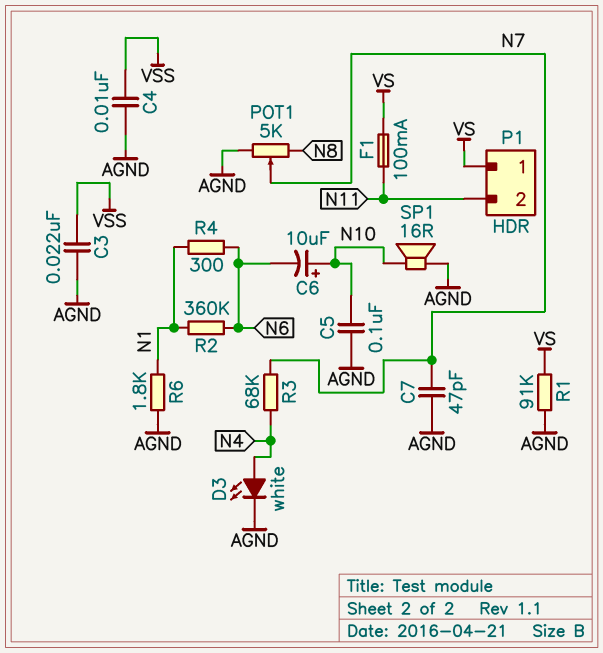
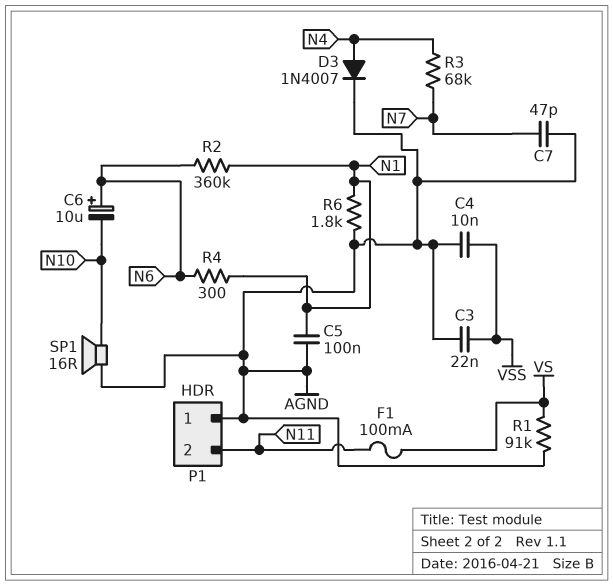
C5: 100nF (AGND, N10) -> 100nF (AGND, N1)
C6: 10uF (plus N10, minus N6) -> 10uF (plus N6, minus N10)
D3: LED white (A N4, K AGND) -> diode 1N4007 (A N4, K AGND)
P1 pin 1: VS -> AGND
POT1: 5k (AGND, N8, wiper N7) -> none

